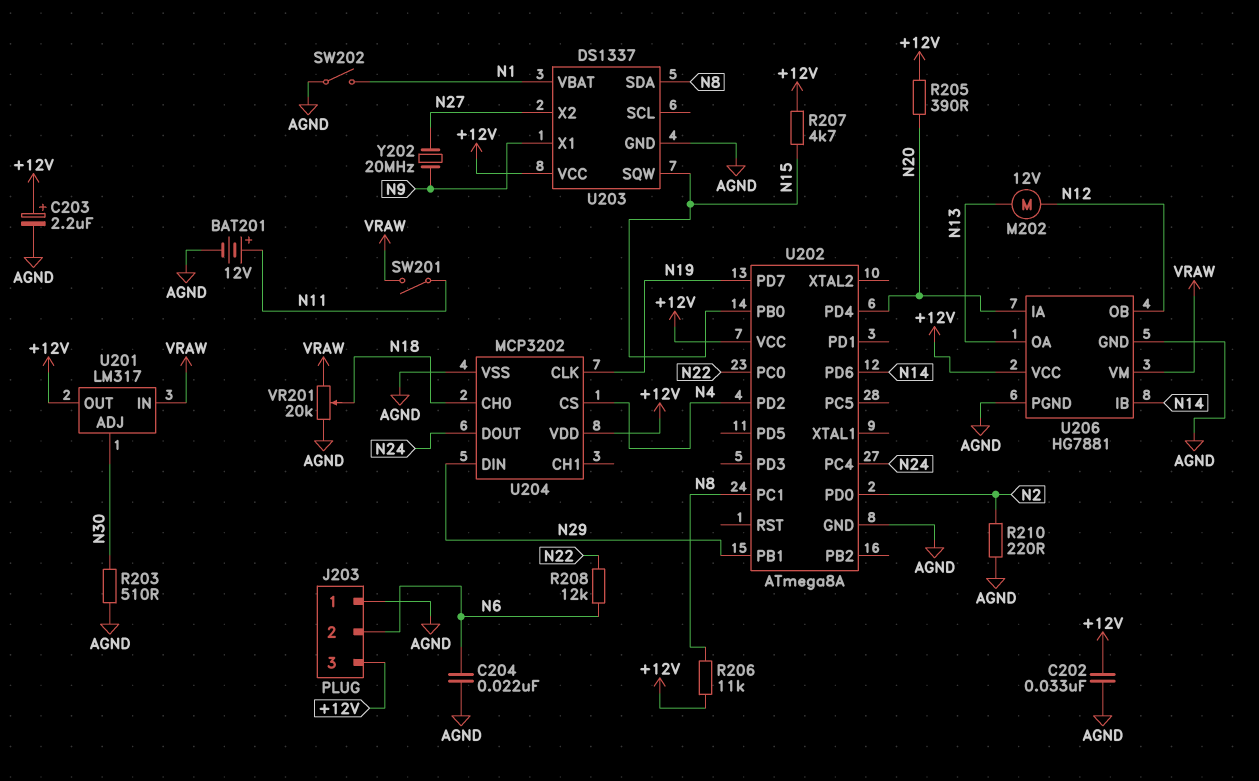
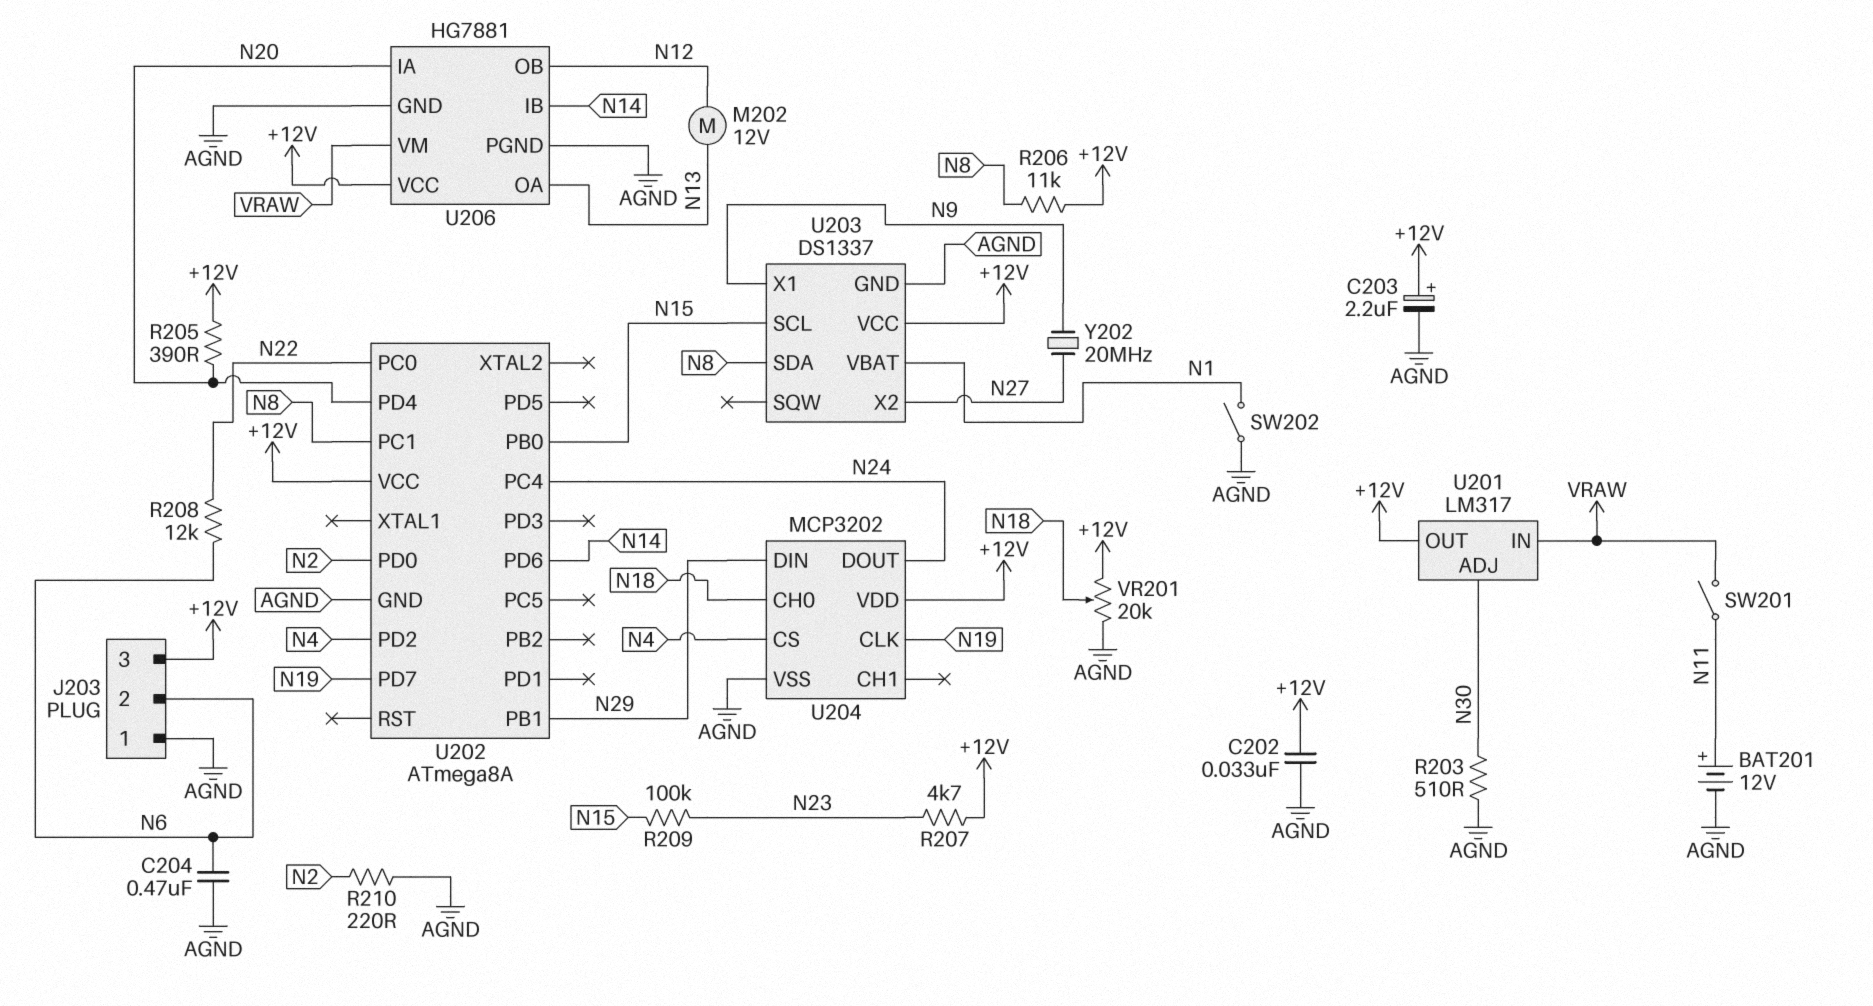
C204: 22nF (AGND, N6) -> 470nF (AGND, N6)
R207: 4.7k (+12V, N15) -> 4.7k (+12V, N23)
R209: none -> 100k (N15, N23)
U203 pin SCL: none -> N15
U203 pin SQW: N15 -> none
VR201: 20k (AGND, VRAW, wiper N18) -> 20k (+12V, AGND, wiper N18)

